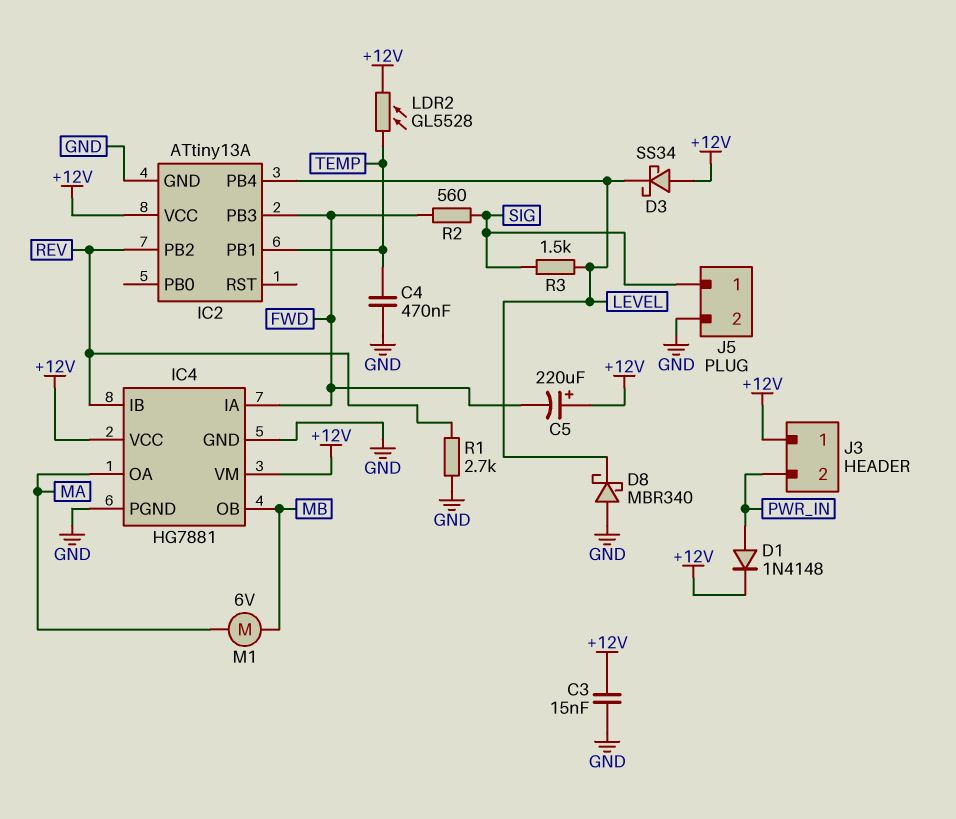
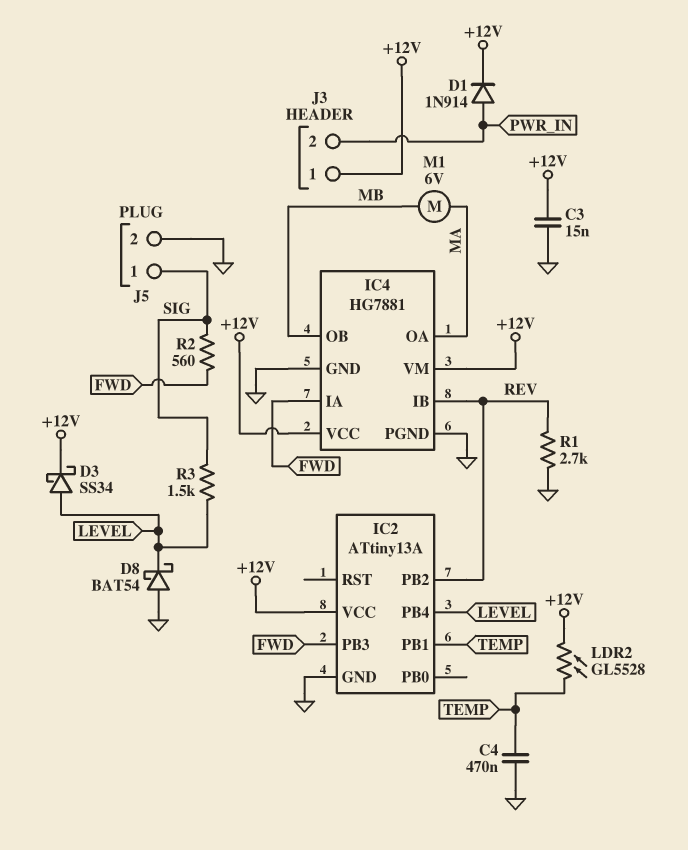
C5: 220uF (plus +12V, minus FWD) -> none
D1: diode 1N4148 (A PWR_IN, K +12V) -> diode 1N914 (A PWR_IN, K +12V)
D3: schottky SS34 (A +12V, K LEVEL) -> schottky SS34 (A LEVEL, K +12V)
D8: schottky MBR340 (A GND, K LEVEL) -> schottky BAT54 (A GND, K LEVEL)

